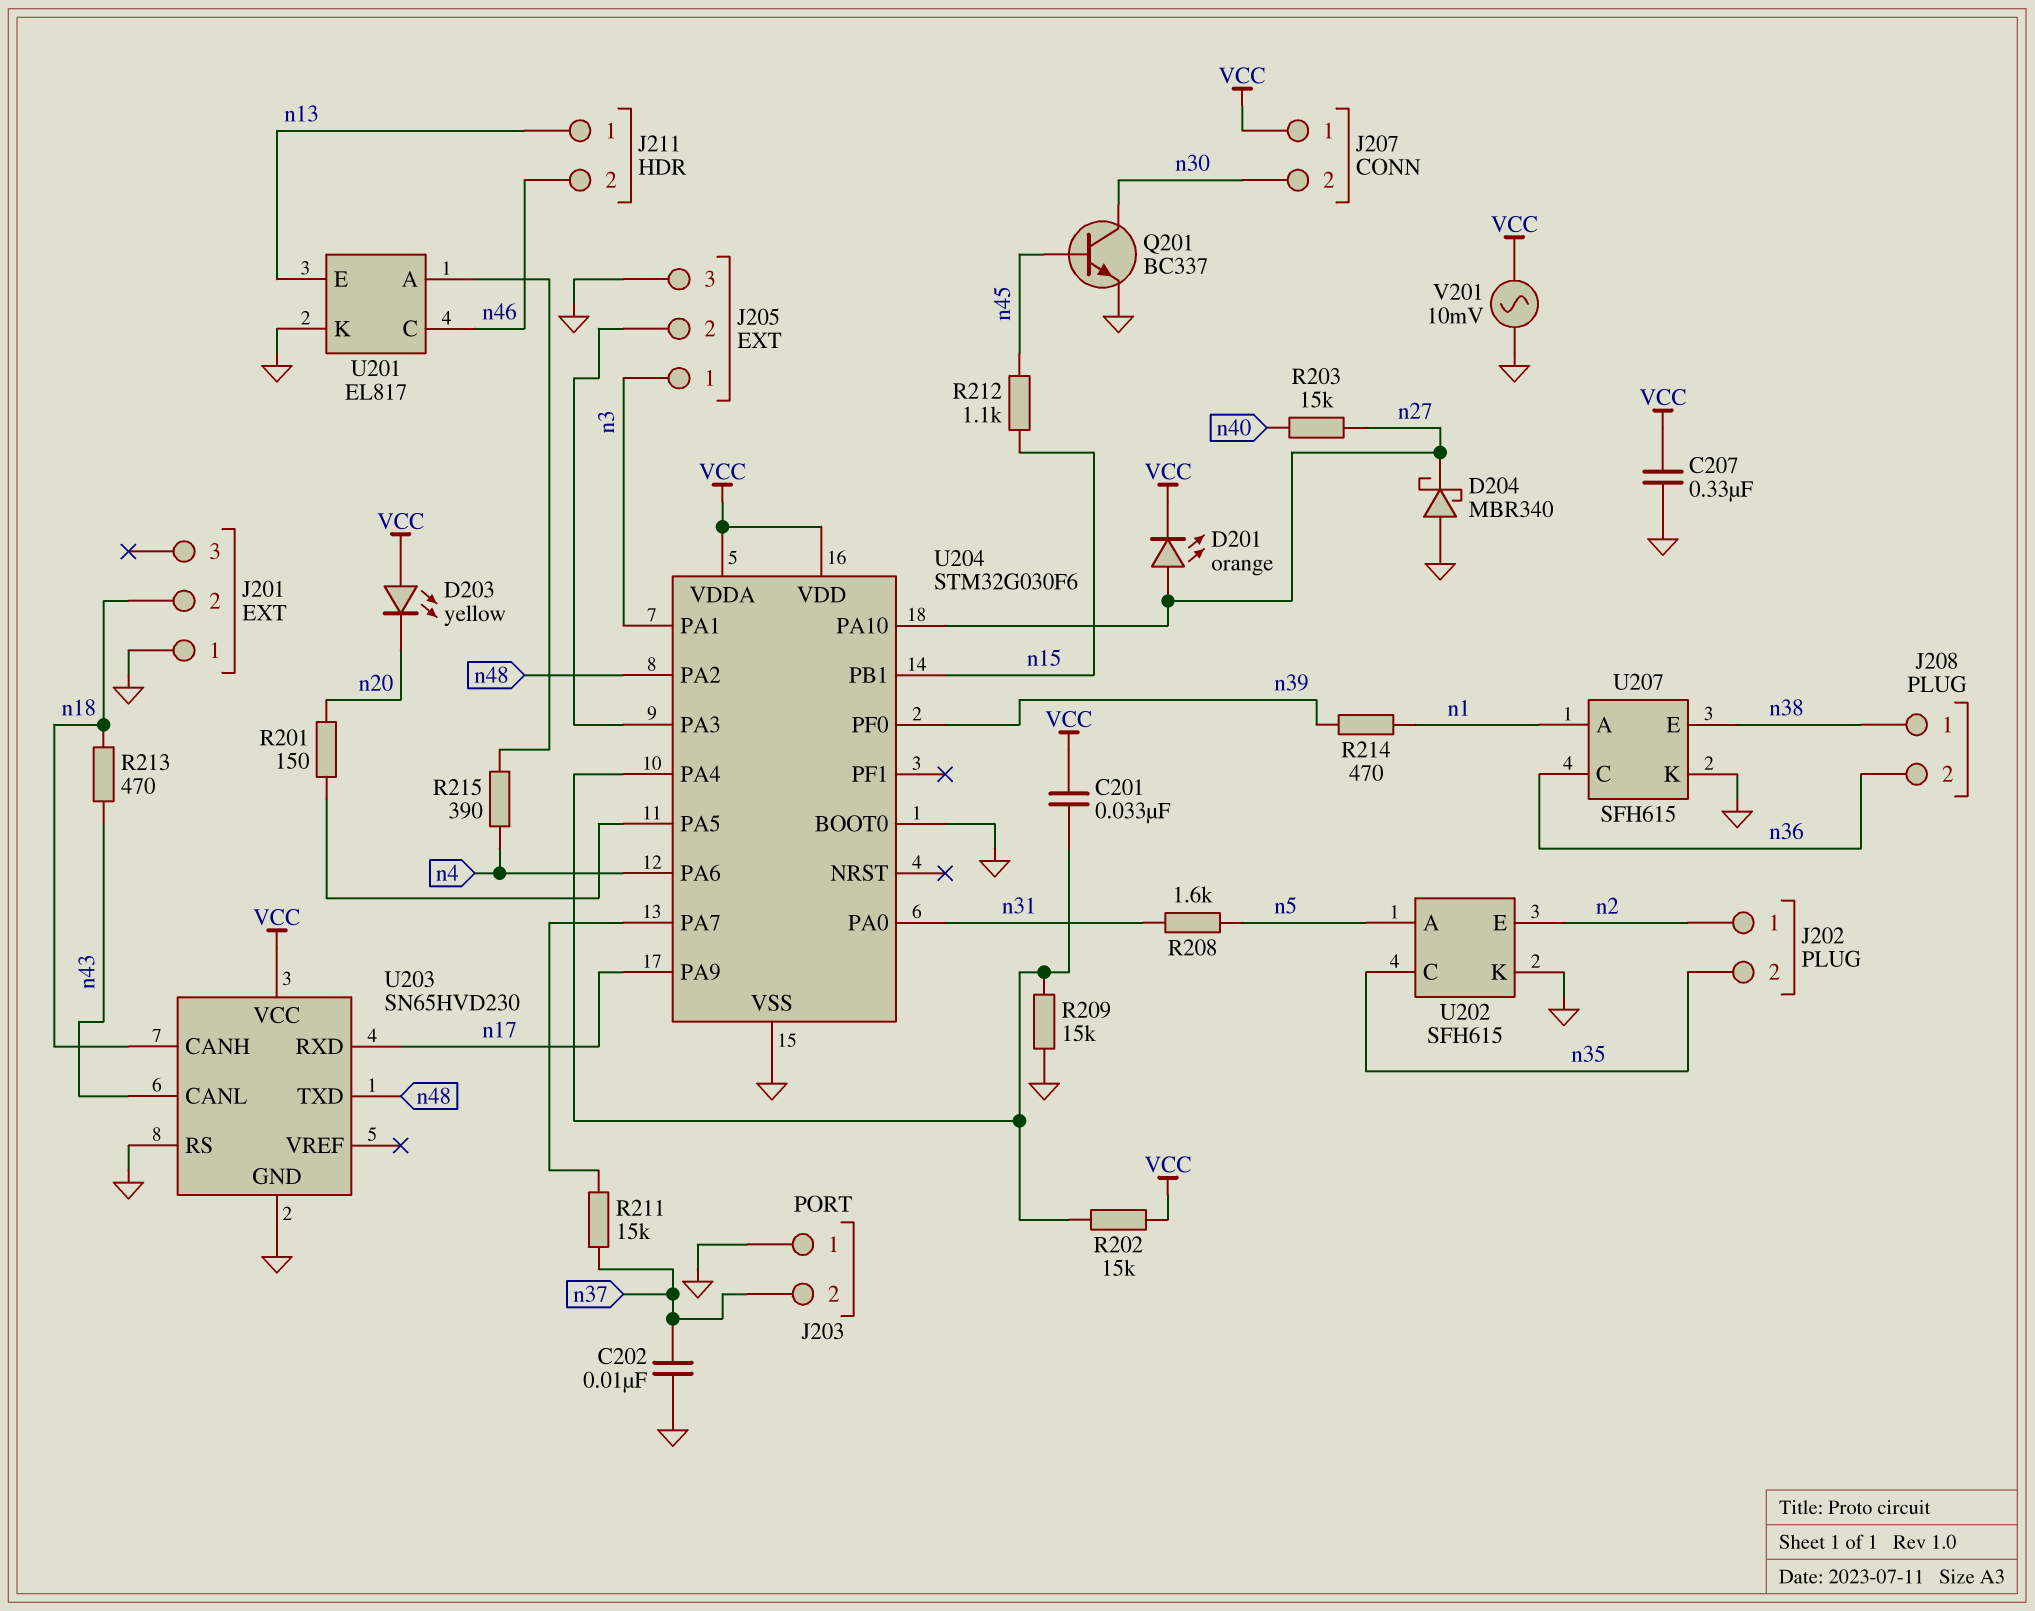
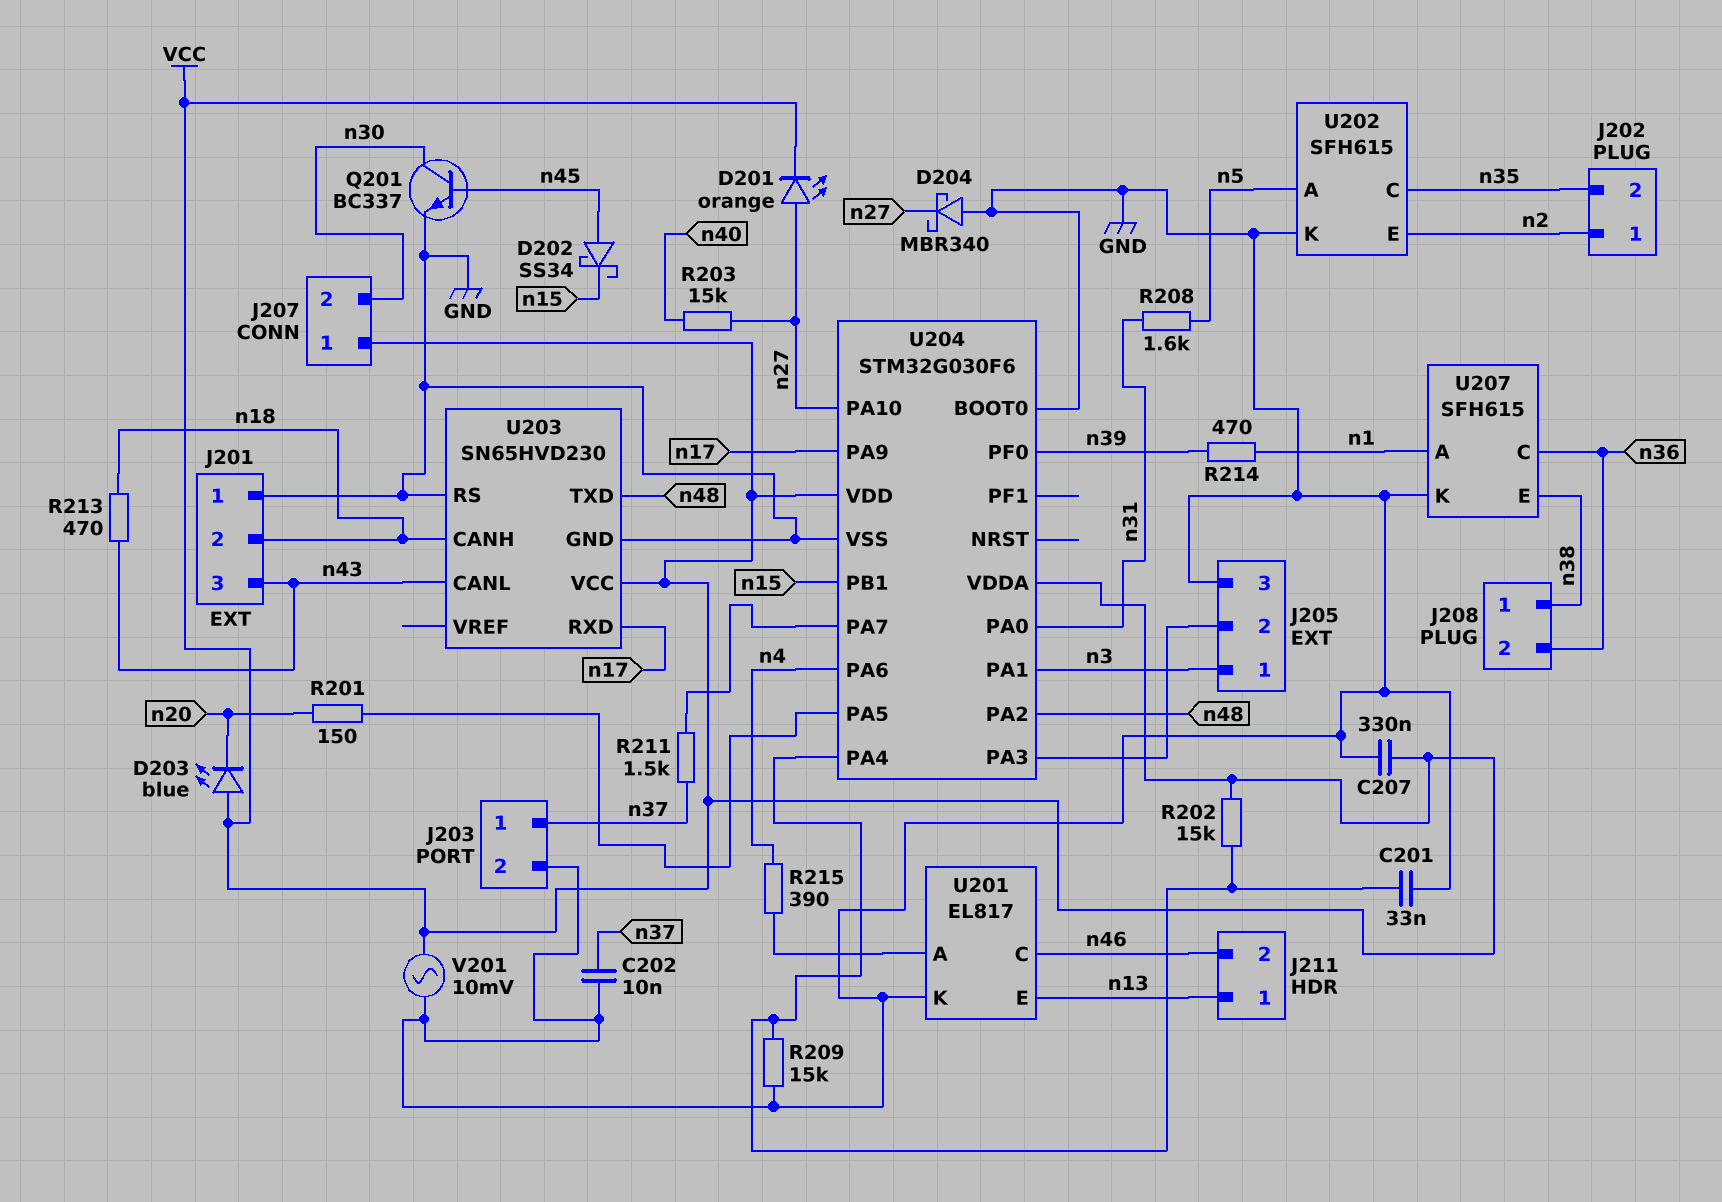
C201: 33nF (U204/PA4, VCC) -> 33nF (GND, U204/PA4)
D202: none -> schottky SS34 (A n45, K n15)
D203: LED yellow (A VCC, K n20) -> LED blue (A VCC, K n20)
J201 pin 3: none -> n43
J203 pin 1: GND -> n37
J203 pin 2: n37 -> GND
R211: 15k (U204/PA7, n37) -> 1.5k (U204/PA7, n37)
R212: 1.1k (n15, n45) -> none

